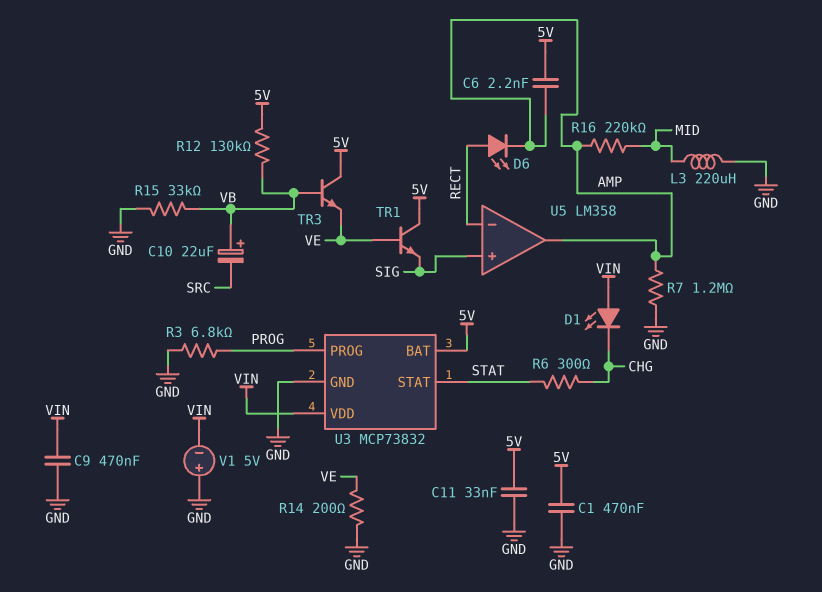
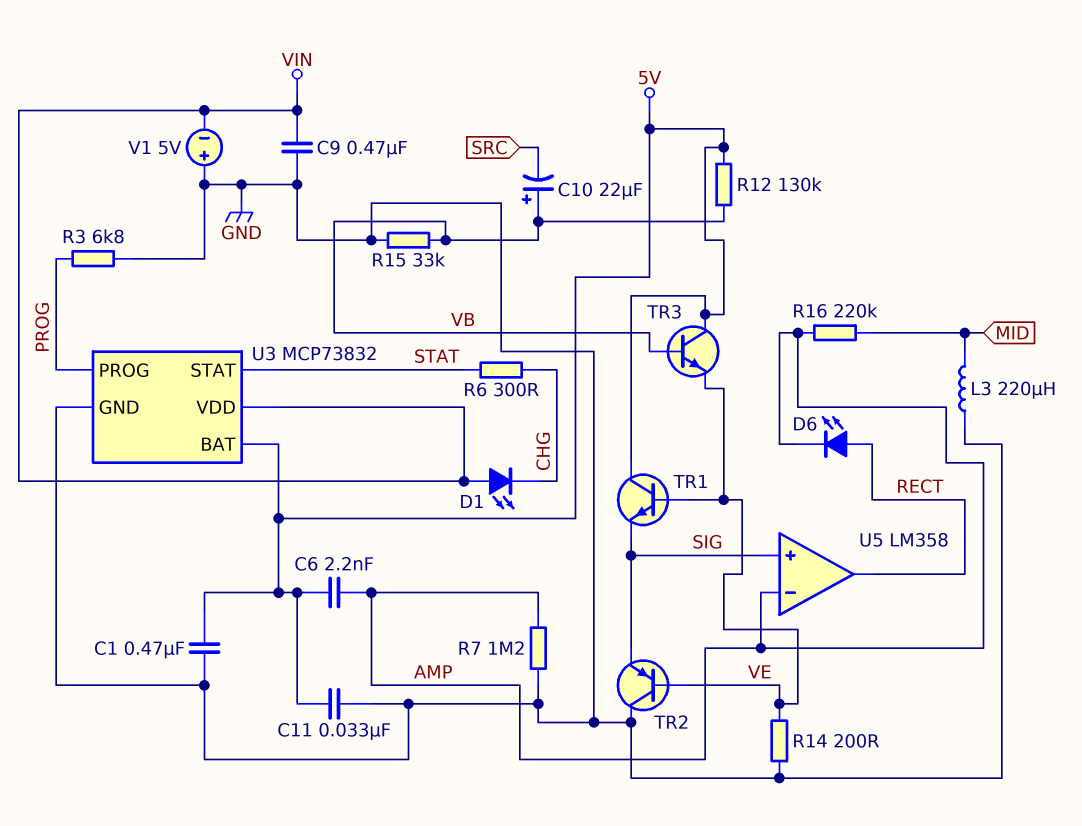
TR2: none -> PNP (B VE, C GND, E SIG)
U5 pin in-: RECT -> AMP
U5 pin out: AMP -> RECT

